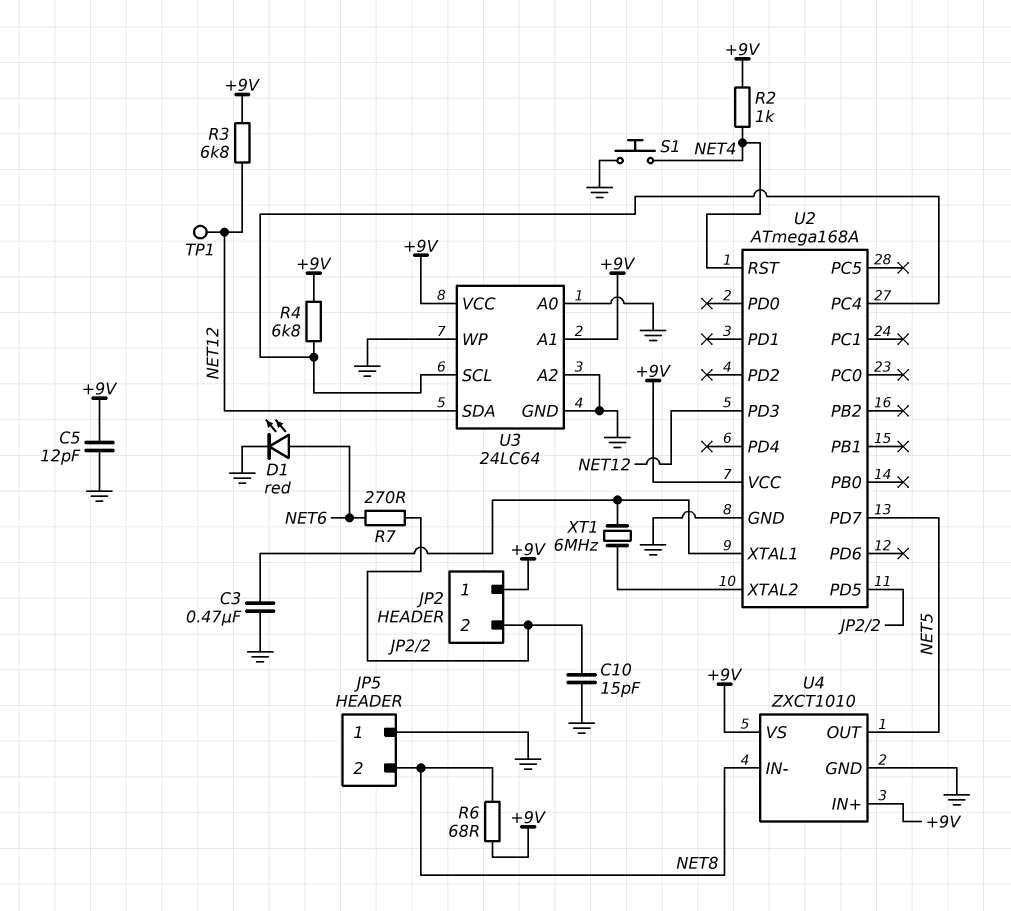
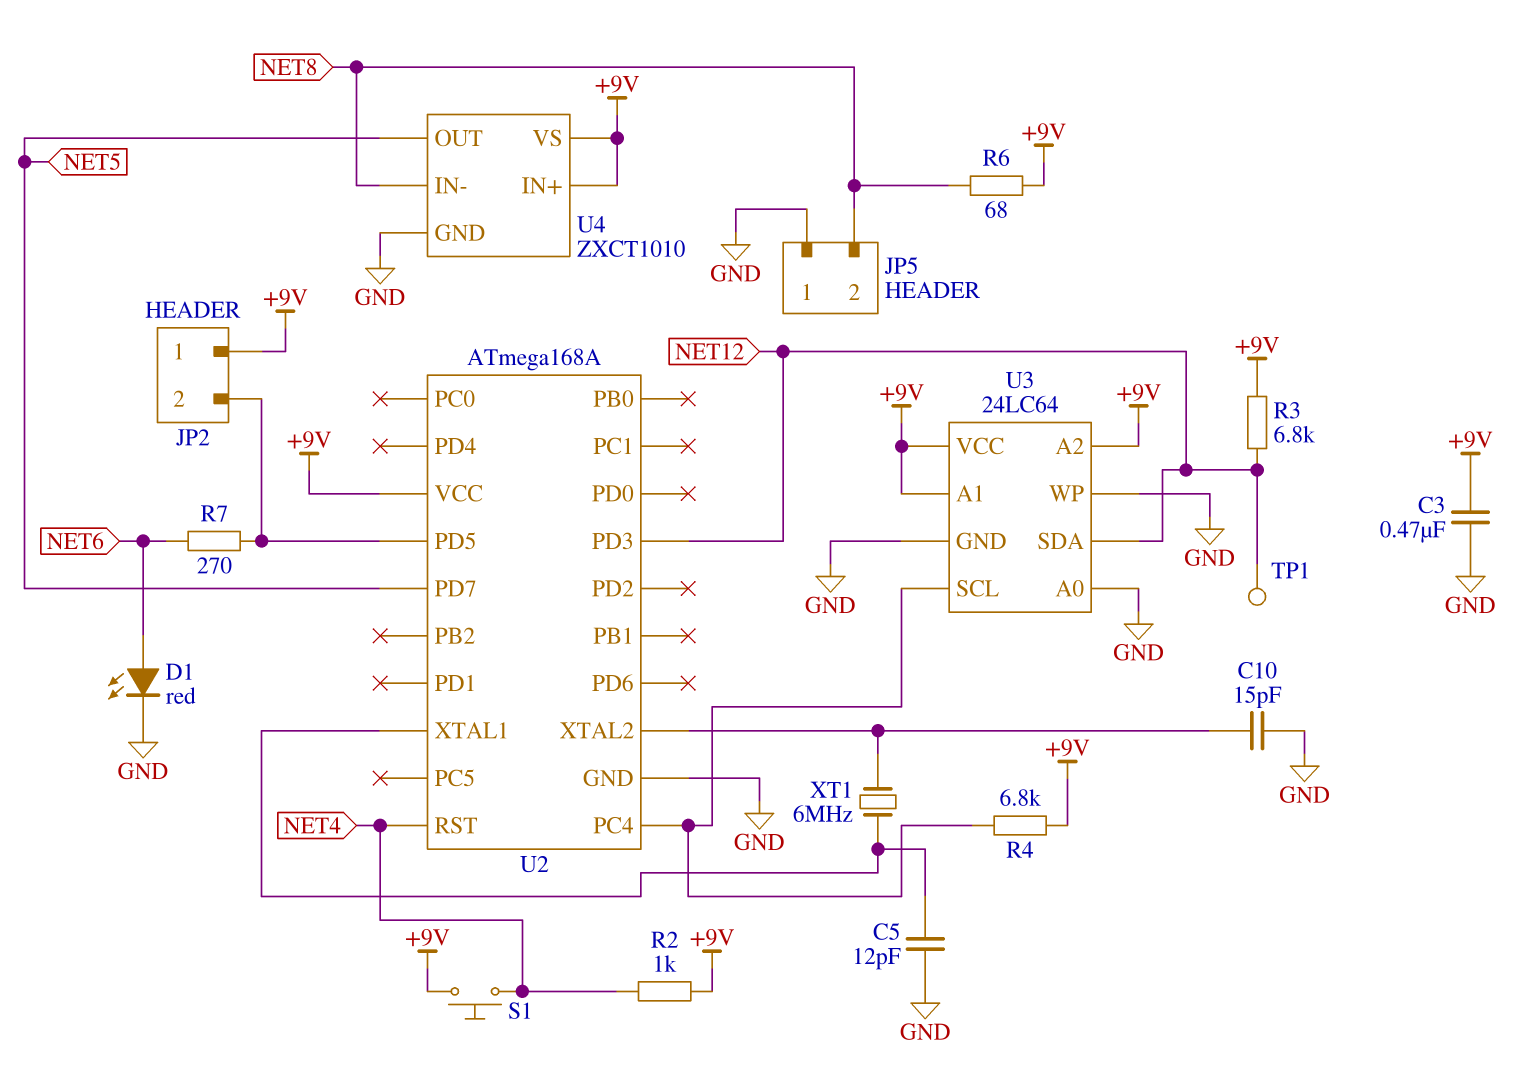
C3: 470nF (GND, U2/XTAL1) -> 470nF (+9V, GND)
C5: 12pF (+9V, GND) -> 12pF (GND, U2/XTAL1)
C10: 15pF (GND, JP2/2) -> 15pF (GND, U2/XTAL2)
S1: button (GND, NET4) -> button (+9V, NET4)
U3 pin A2: GND -> +9V

